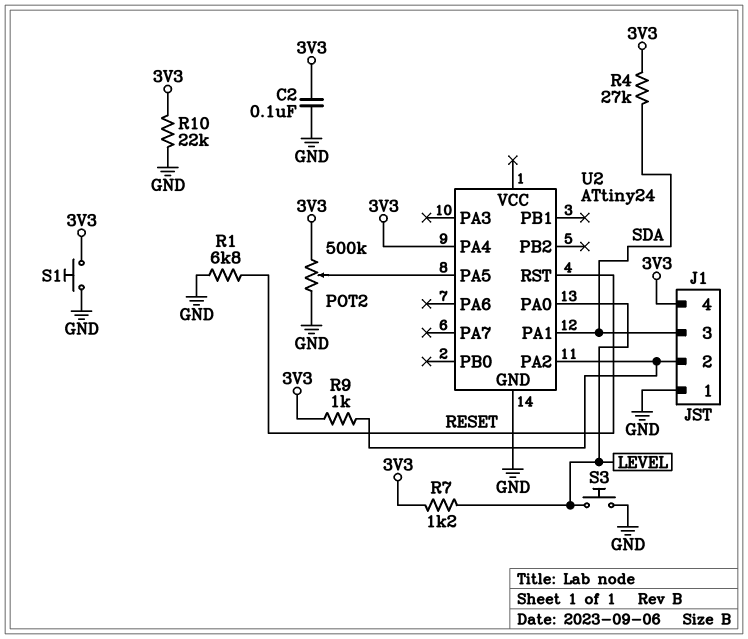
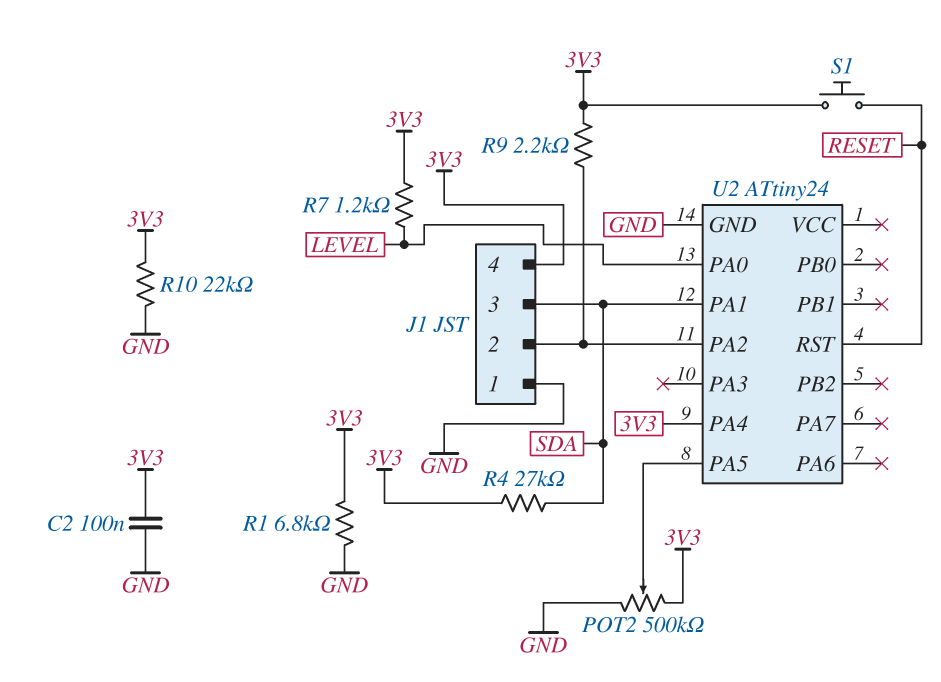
R1: 6.8k (GND, RESET) -> 6.8k (3V3, GND)
R9: 1k (3V3, J1/2) -> 2.2k (3V3, J1/2)
S1: button (3V3, GND) -> button (3V3, RESET)
S3: button (GND, LEVEL) -> none

